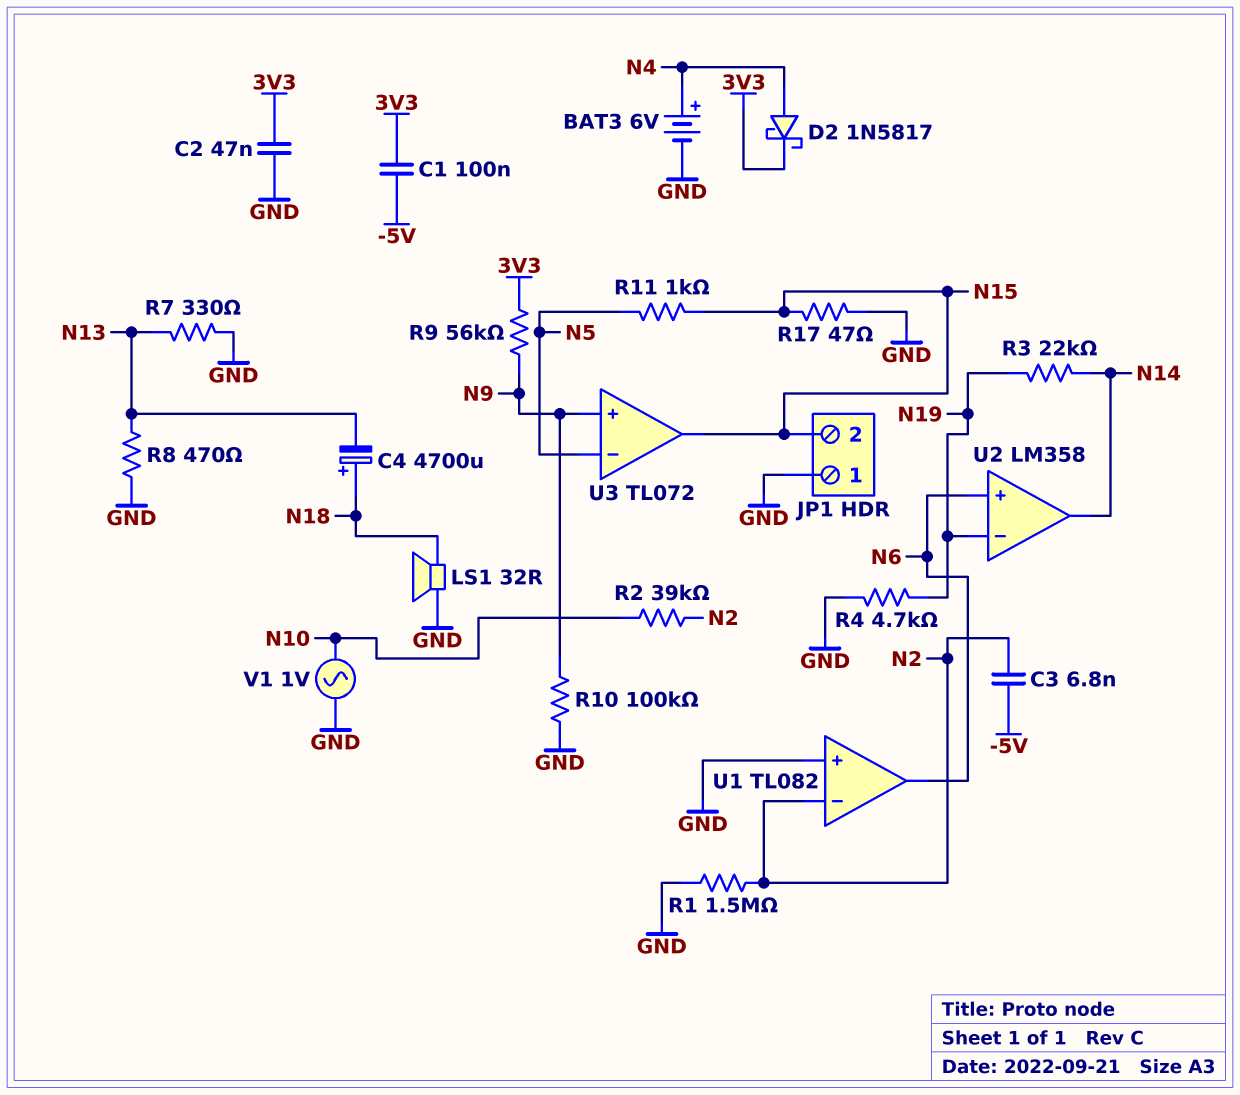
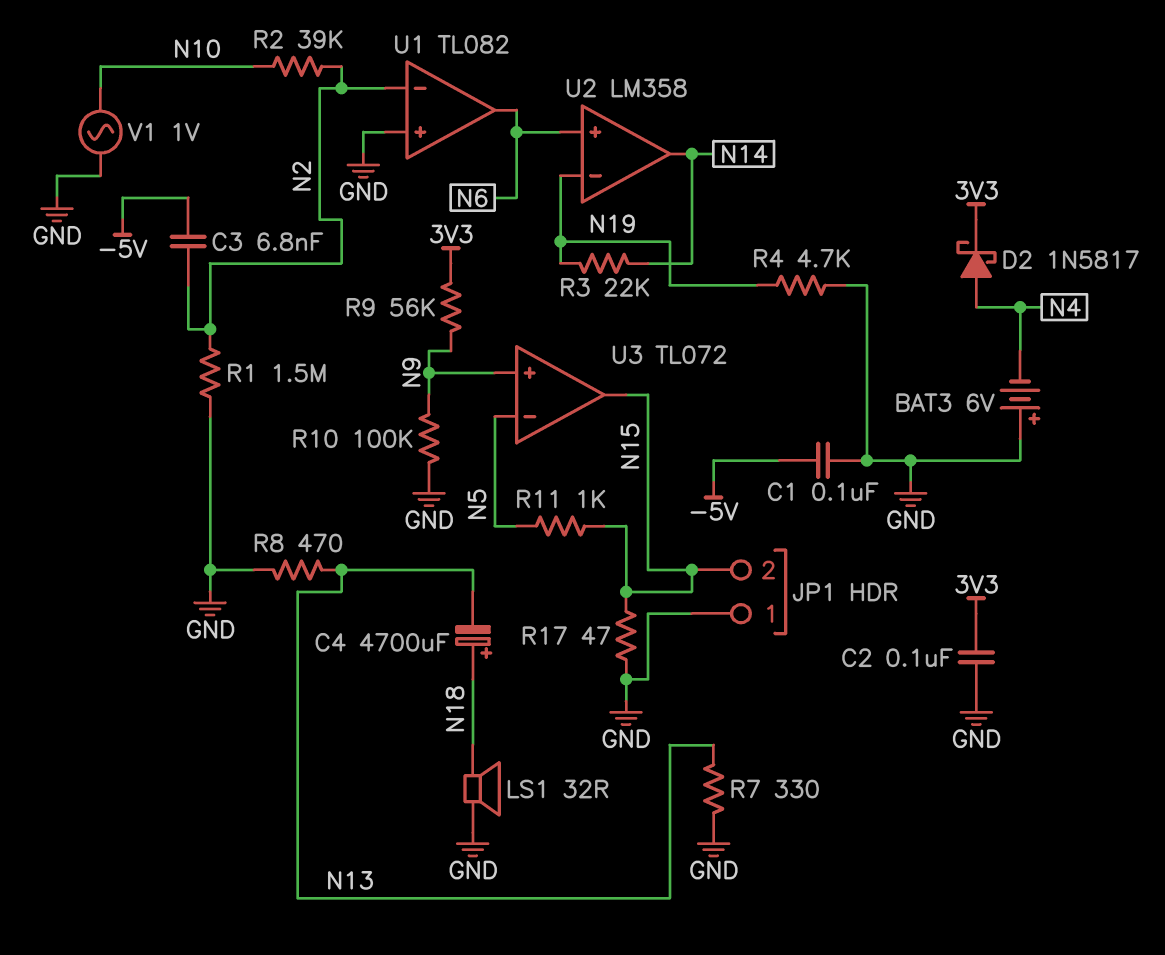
BAT3: 6V (plus N4, minus GND) -> 6V (plus GND, minus N4)
C1: 100nF (-5V, 3V3) -> 100nF (-5V, GND)
C2: 47nF (3V3, GND) -> 100nF (3V3, GND)

